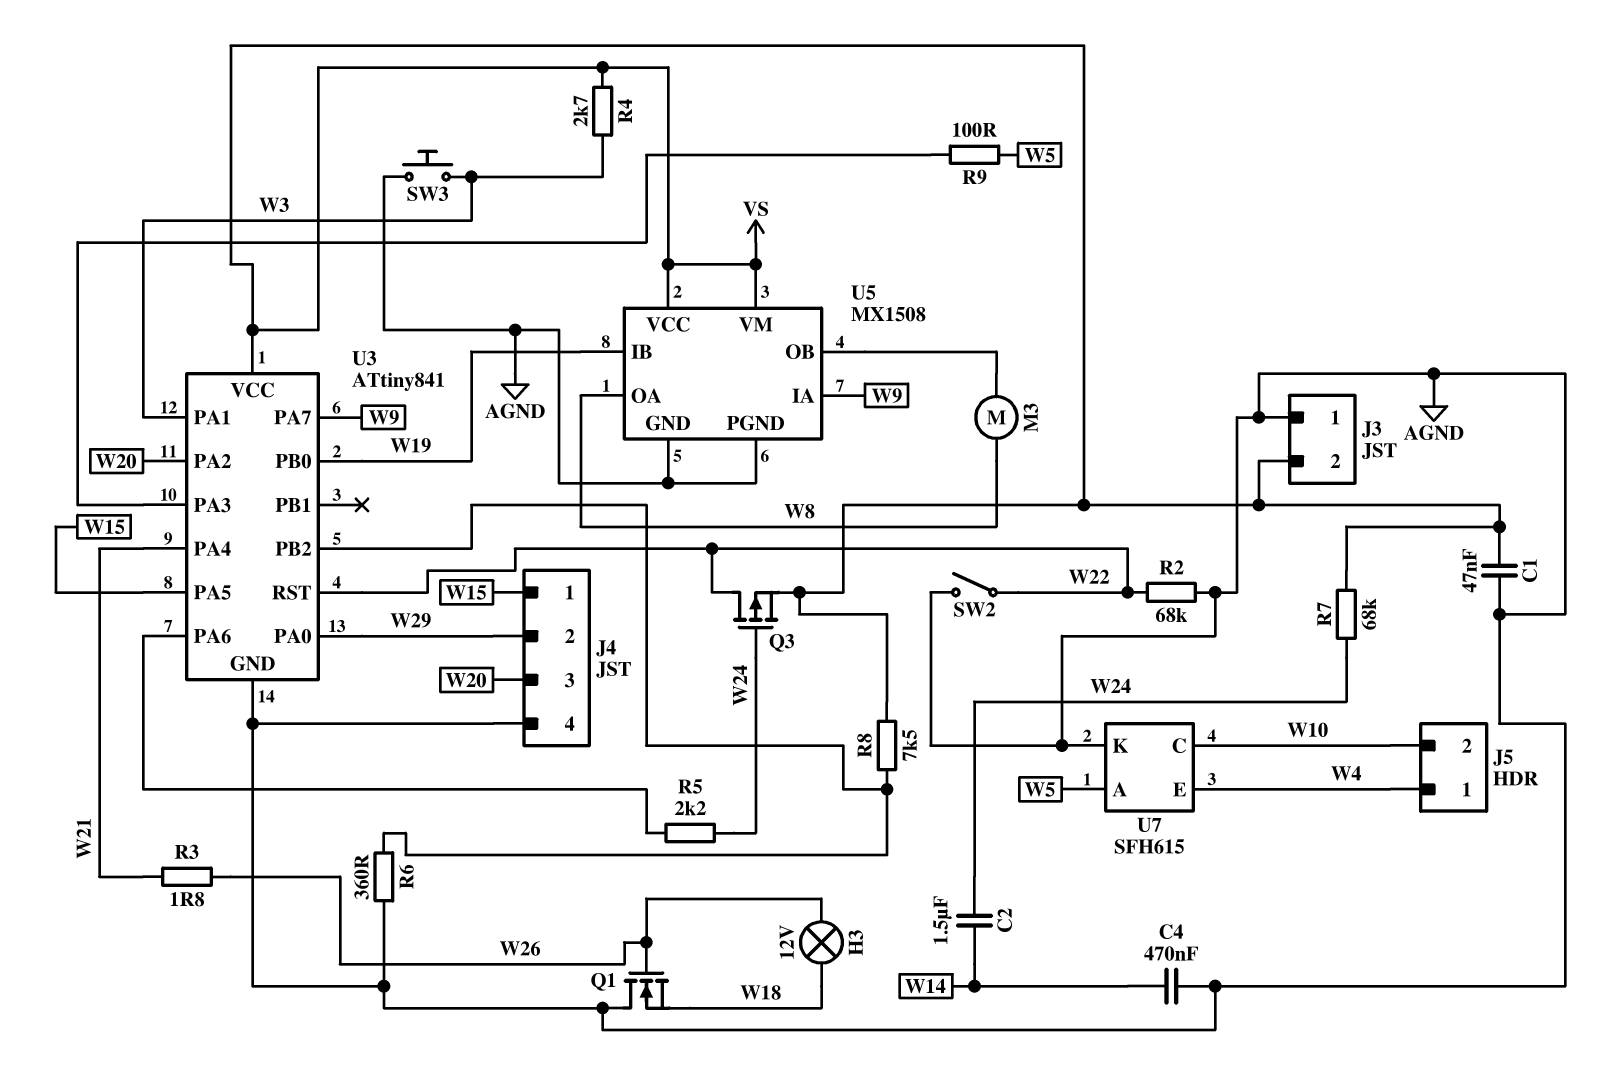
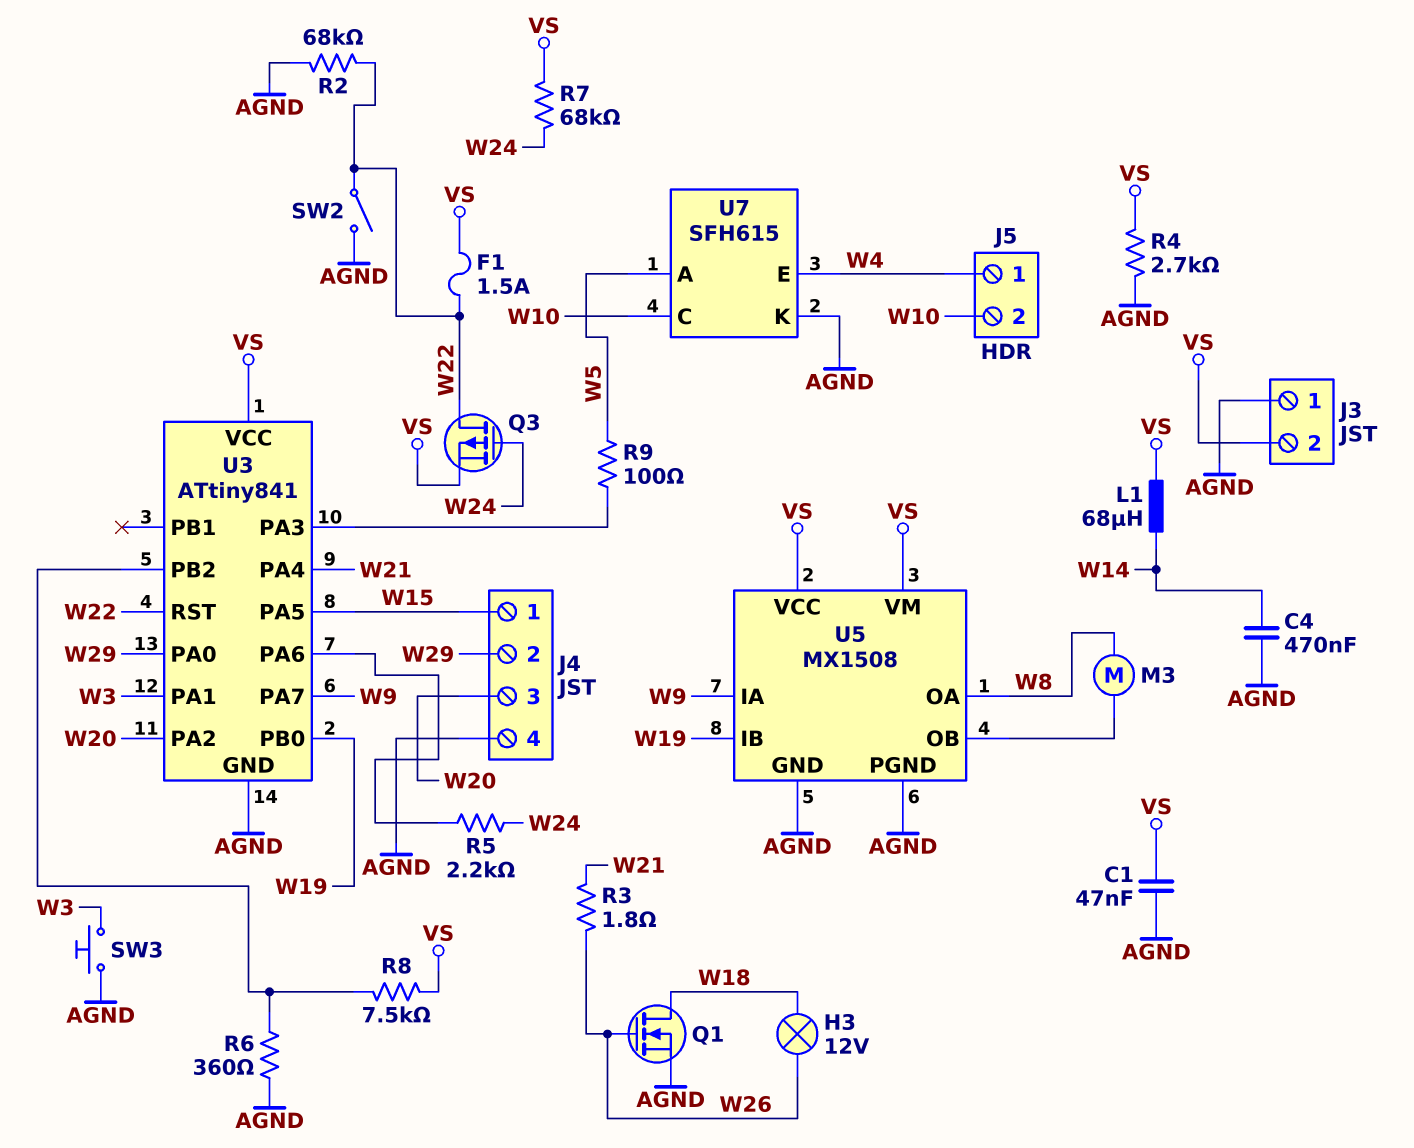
C2: 1.5uF (W14, W24) -> none
F1: none -> 1.5A (VS, W22)
L1: none -> 68uH (VS, W14)
Q1: NMOS (G W26, D AGND, S W18) -> NMOS (G W26, D W18, S AGND)
R4: 2.7k (VS, W3) -> 2.7k (AGND, VS)

